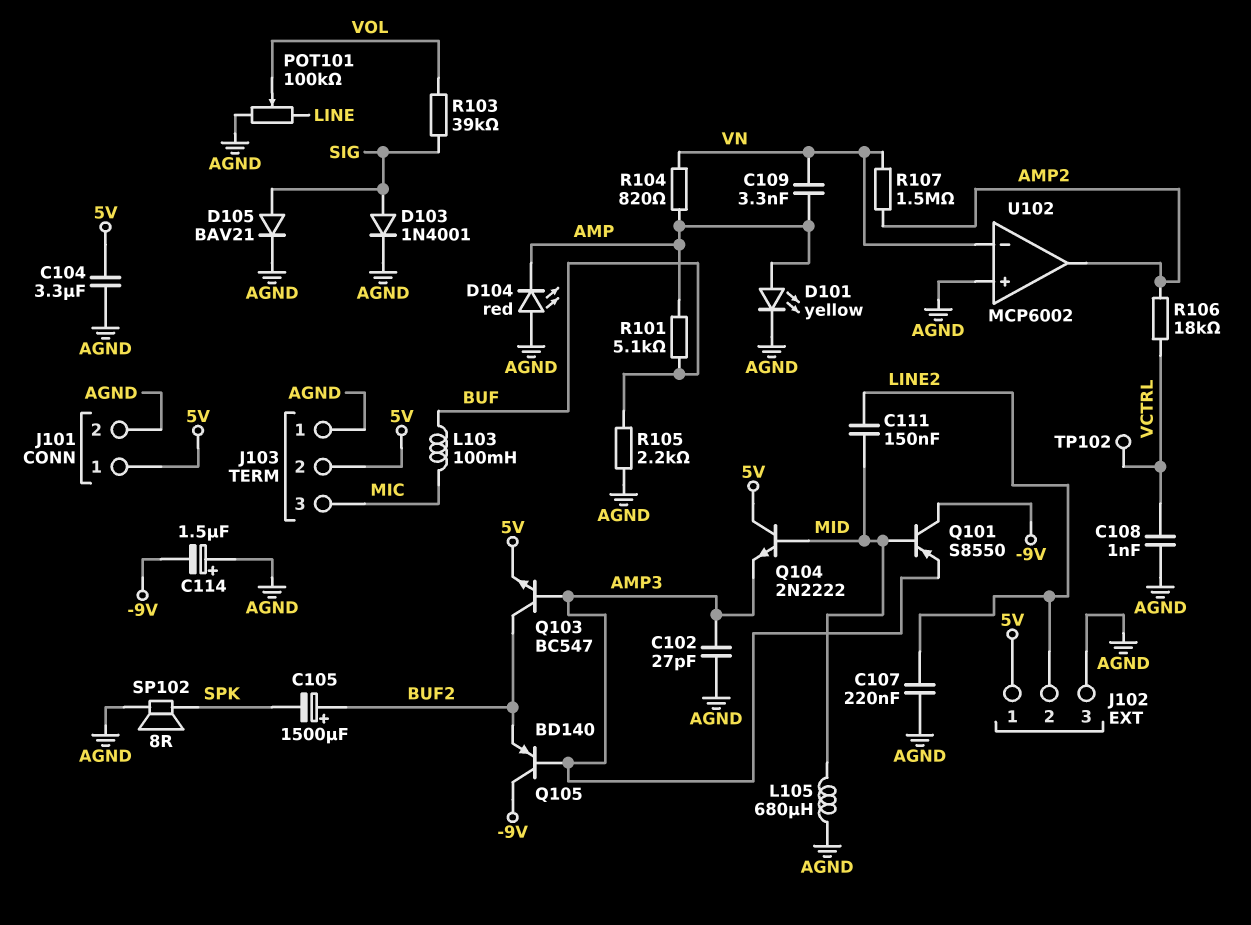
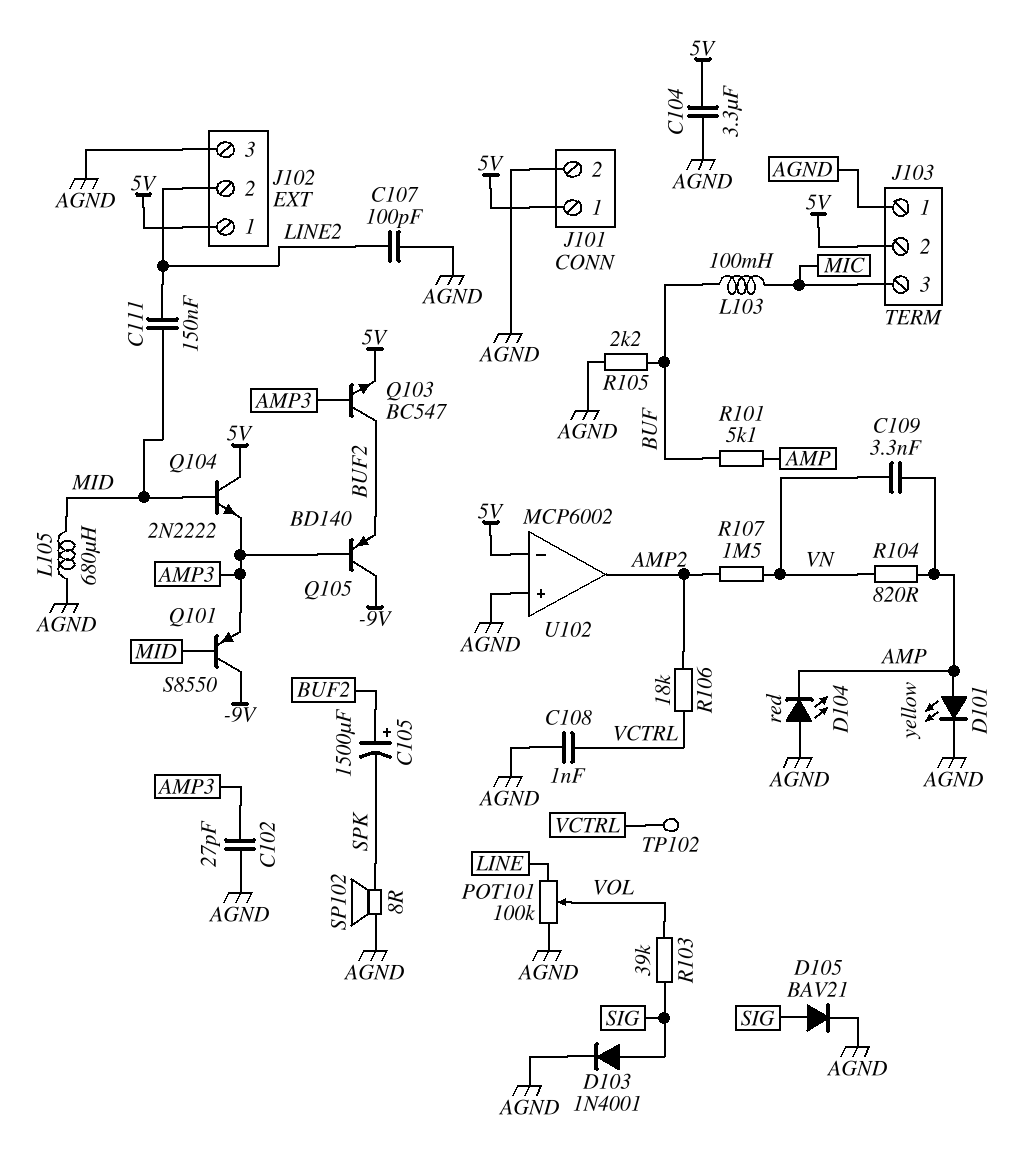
C107: 220nF (AGND, LINE2) -> 100pF (AGND, LINE2)
C114: 1.5uF (plus AGND, minus -9V) -> none
U102 pin in-: VN -> 5V

